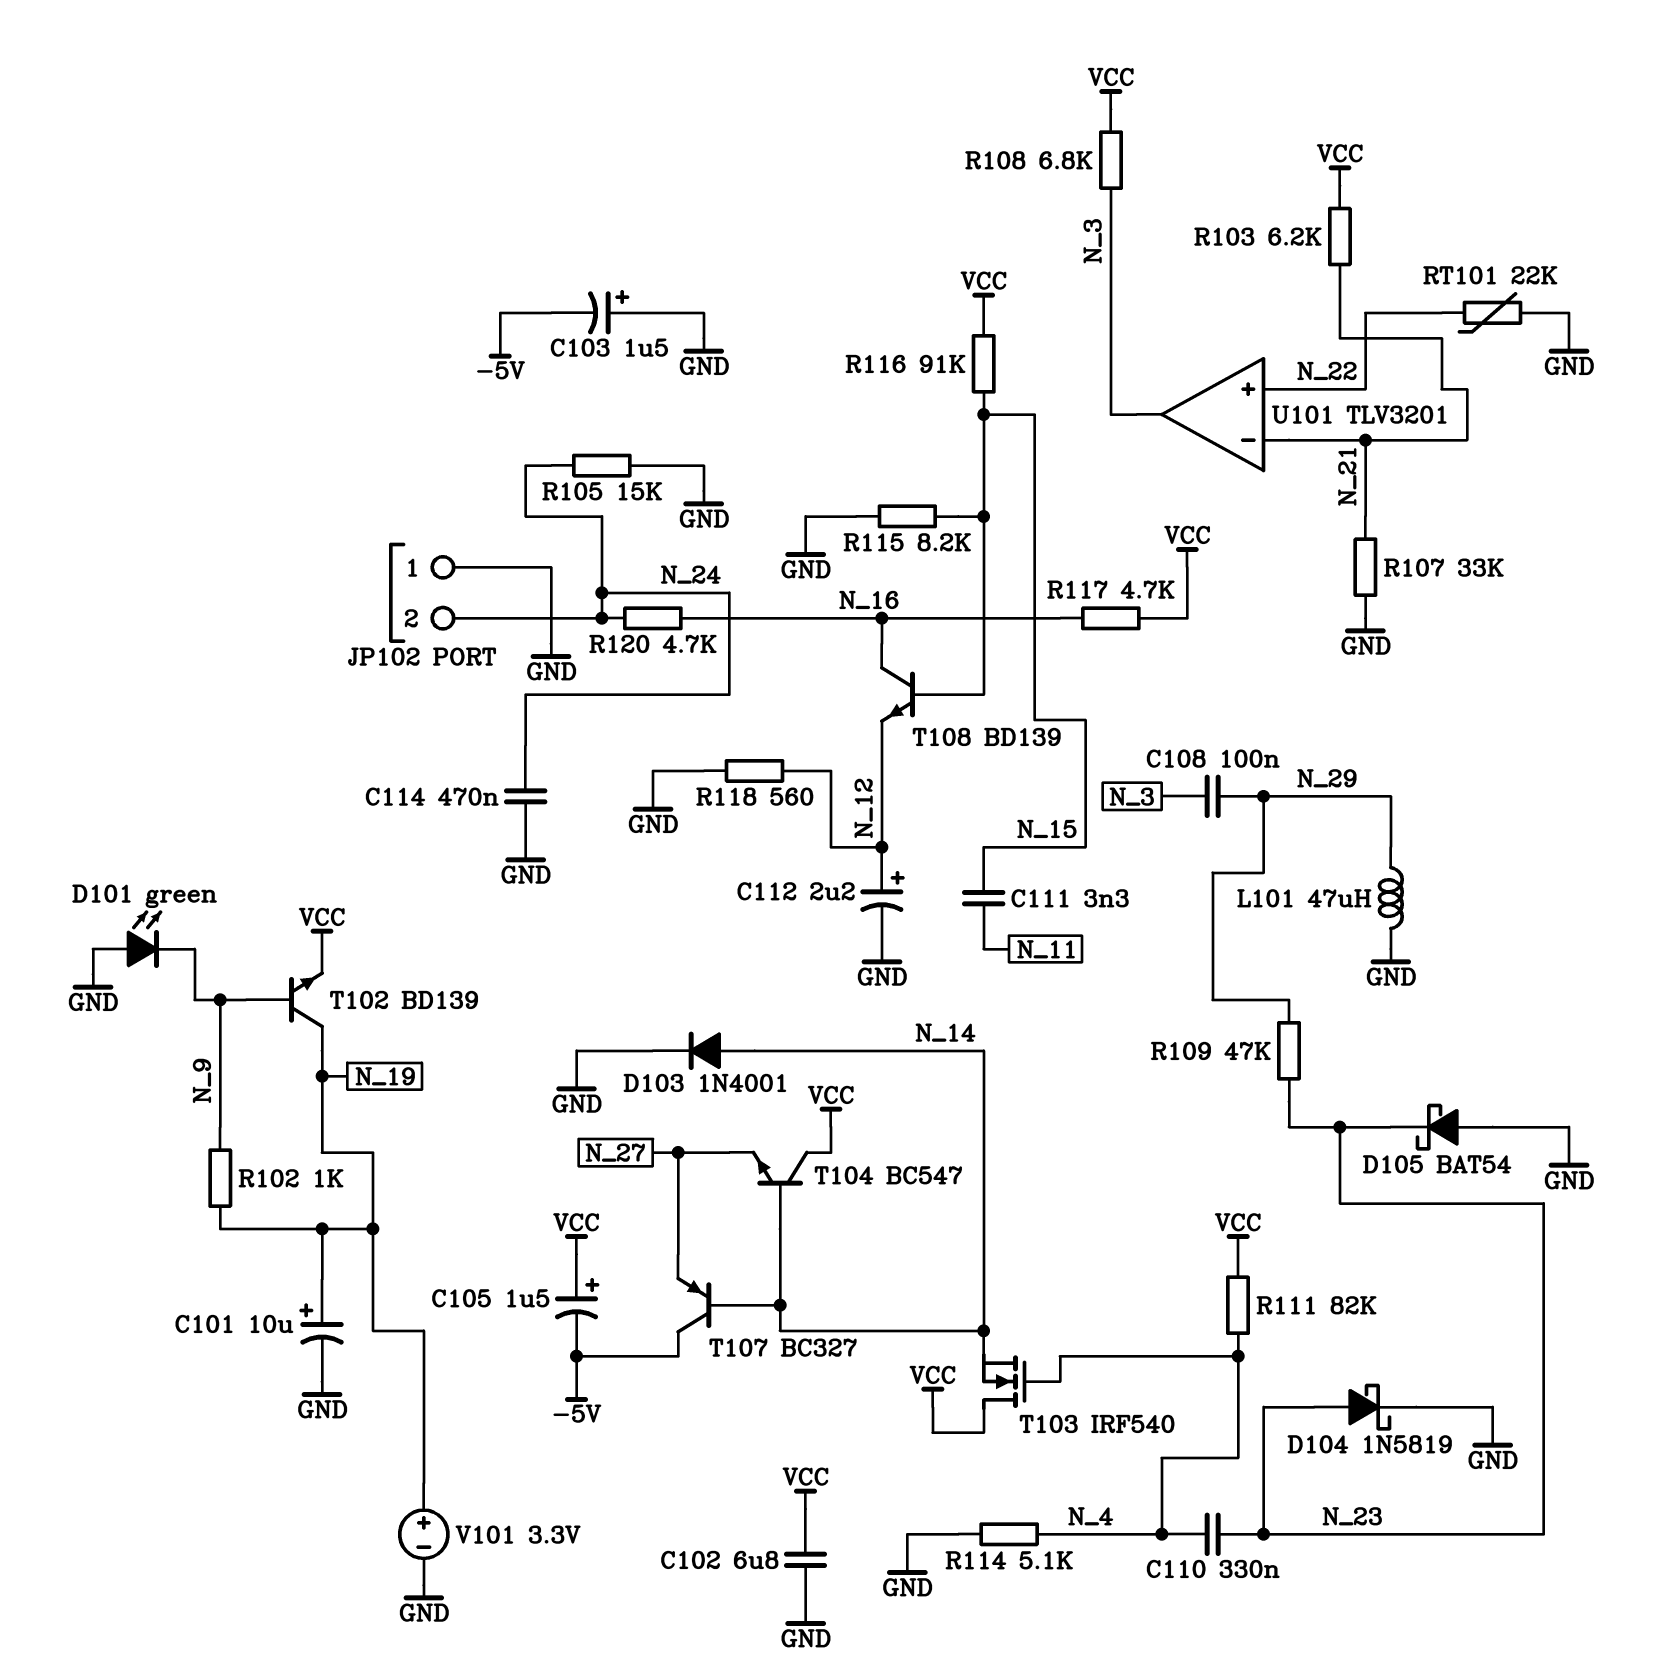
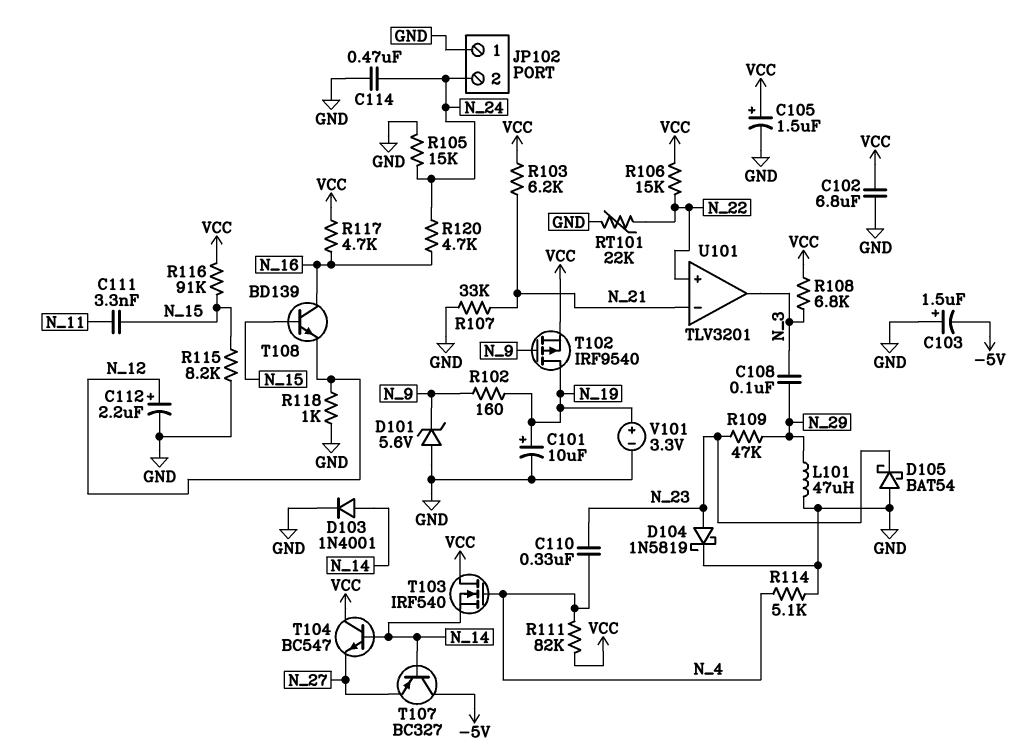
C105: 1.5uF (plus VCC, minus -5V) -> 1.5uF (plus VCC, minus GND)
D101: LED green (A GND, K N_9) -> zener 5.6V (A GND, K N_9)
R102: 1k (N_9, N_19) -> 160 (N_9, N_19)
R106: none -> 15k (N_22, VCC)
R118: 560 (GND, N_12) -> 1k (GND, N_12)
T102: NPN BD139 (B N_9, C N_19, E VCC) -> PMOS IRF9540 (G N_9, D N_19, S VCC)

